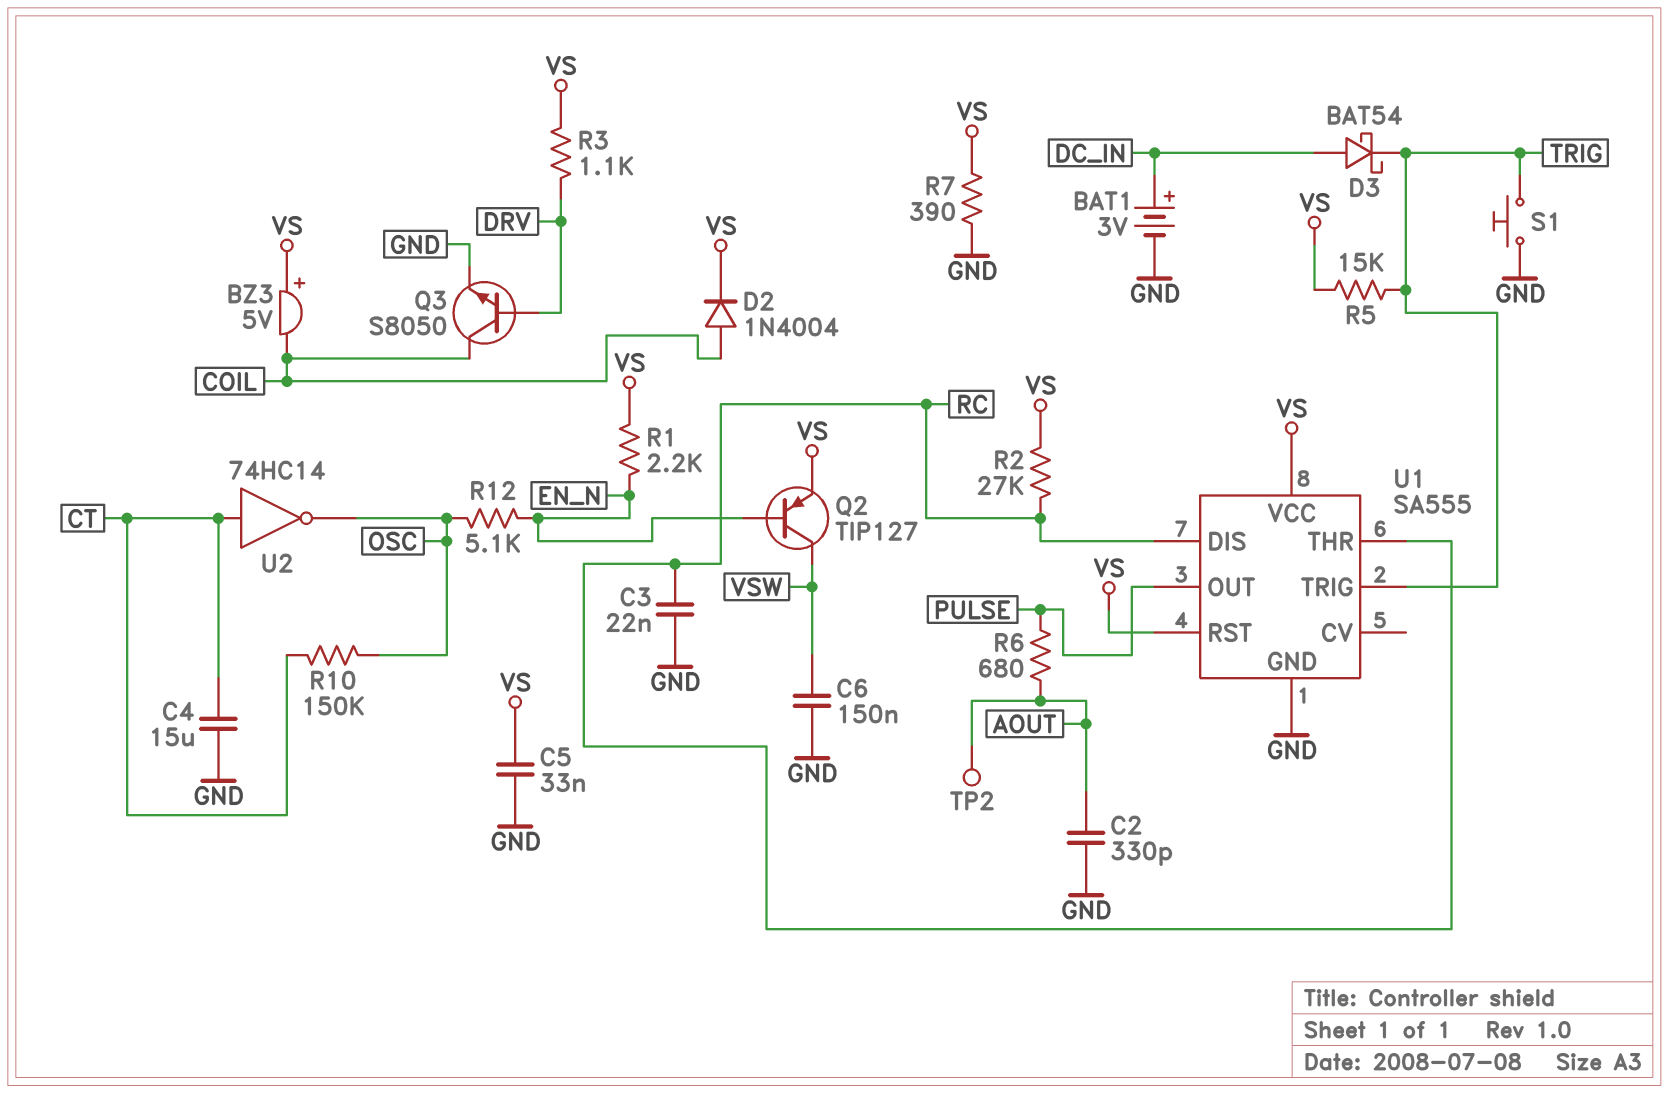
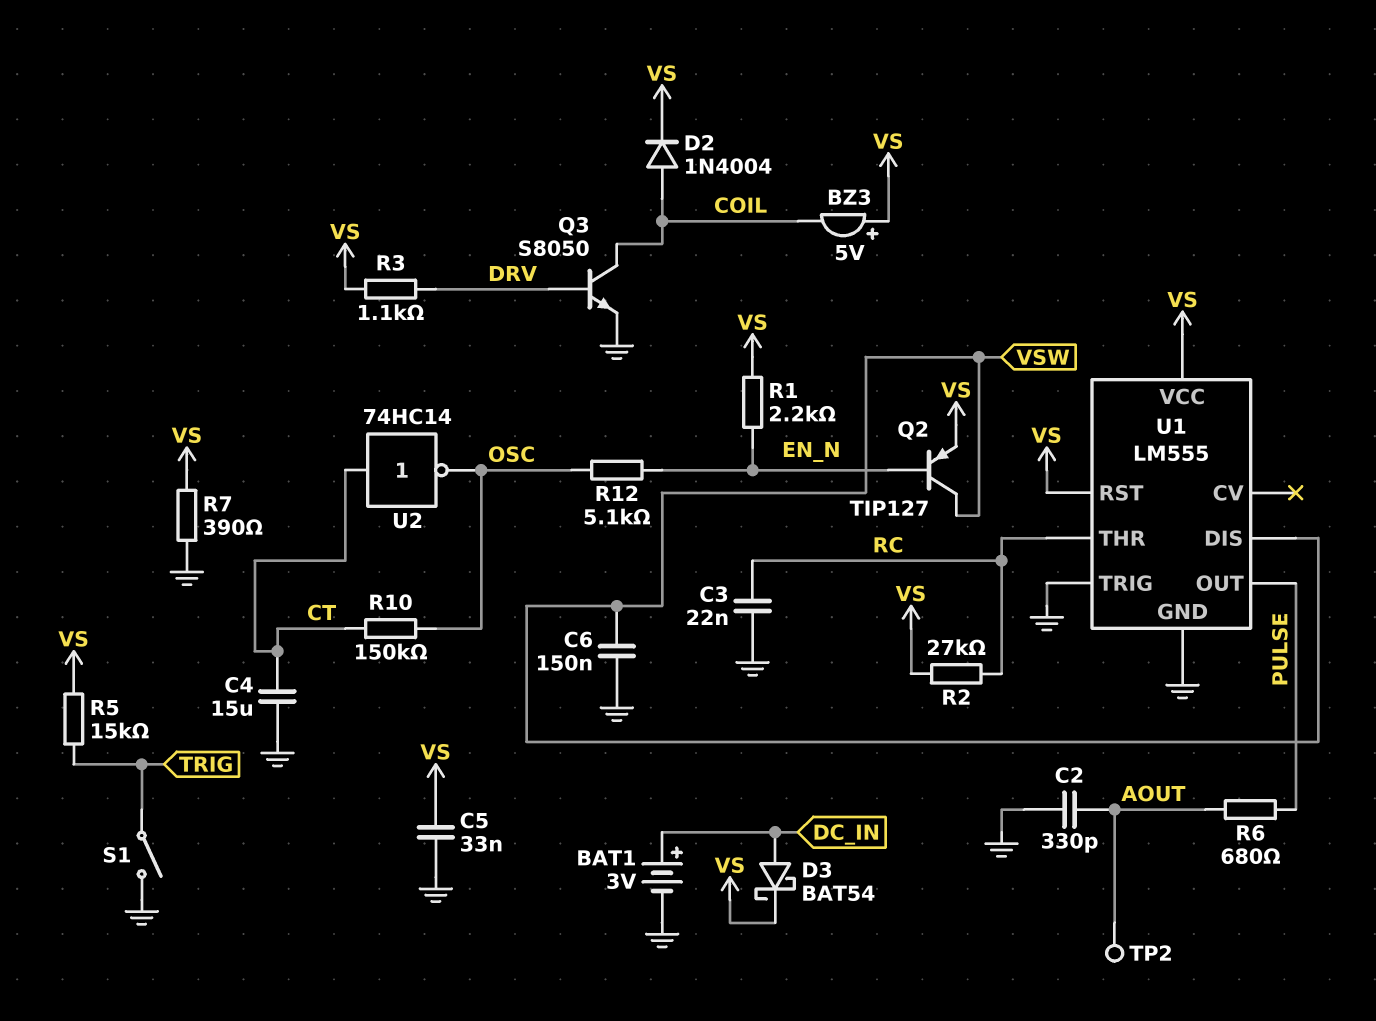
D3: schottky BAT54 (A DC_IN, K TRIG) -> schottky BAT54 (A DC_IN, K VS)
S1: button (GND, TRIG) -> switch (GND, TRIG)
U1: SA555 -> LM555
U1 pin DIS: RC -> VSW
U1 pin TRIG: TRIG -> GND

